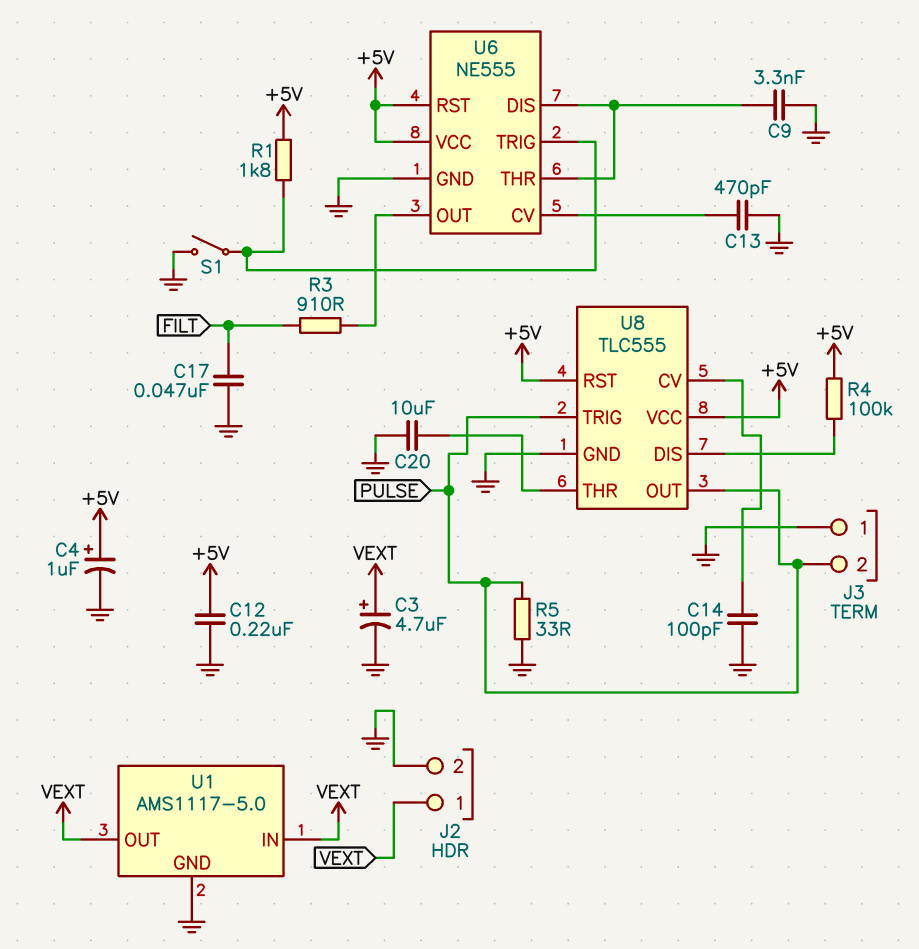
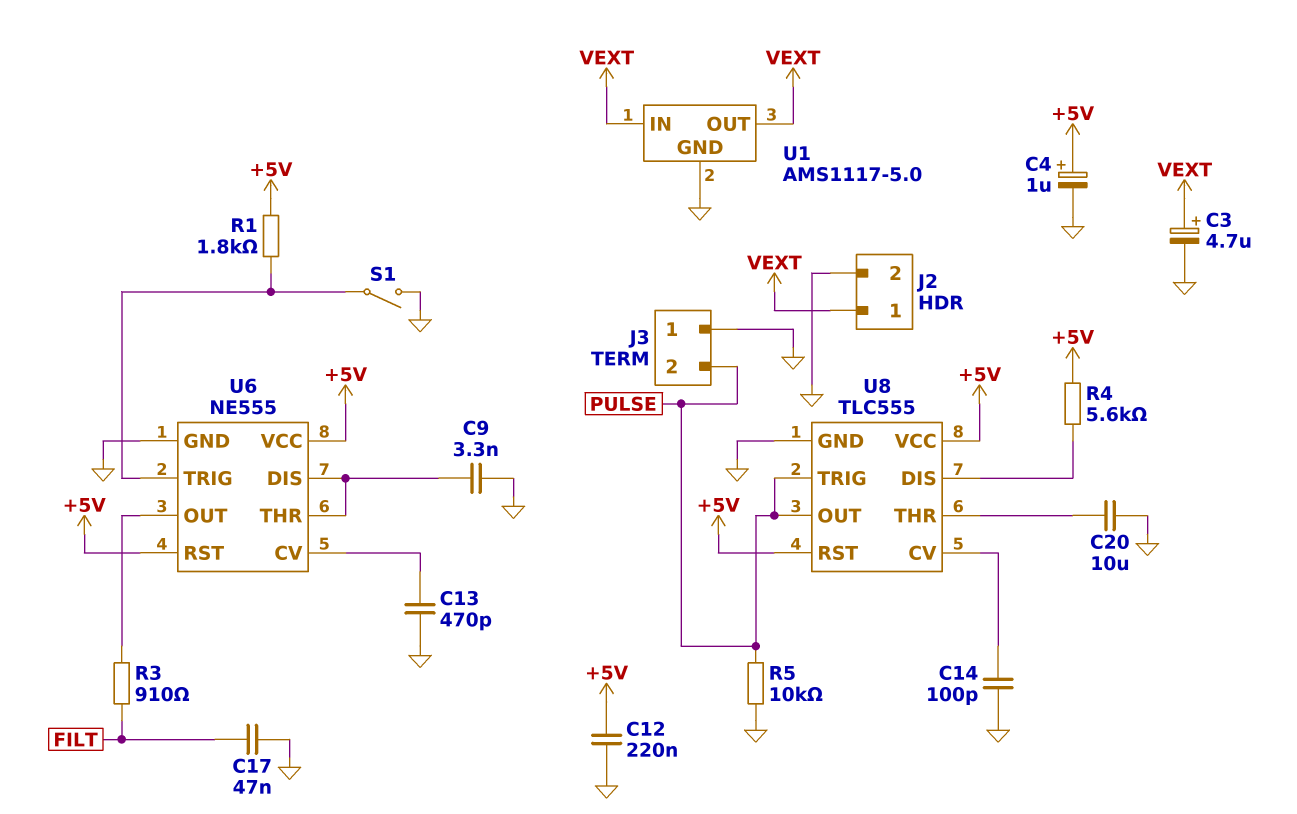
R4: 100k (+5V, U8/DIS) -> 5.6k (+5V, U8/DIS)
R5: 33 (GND, PULSE) -> 10k (GND, PULSE)

